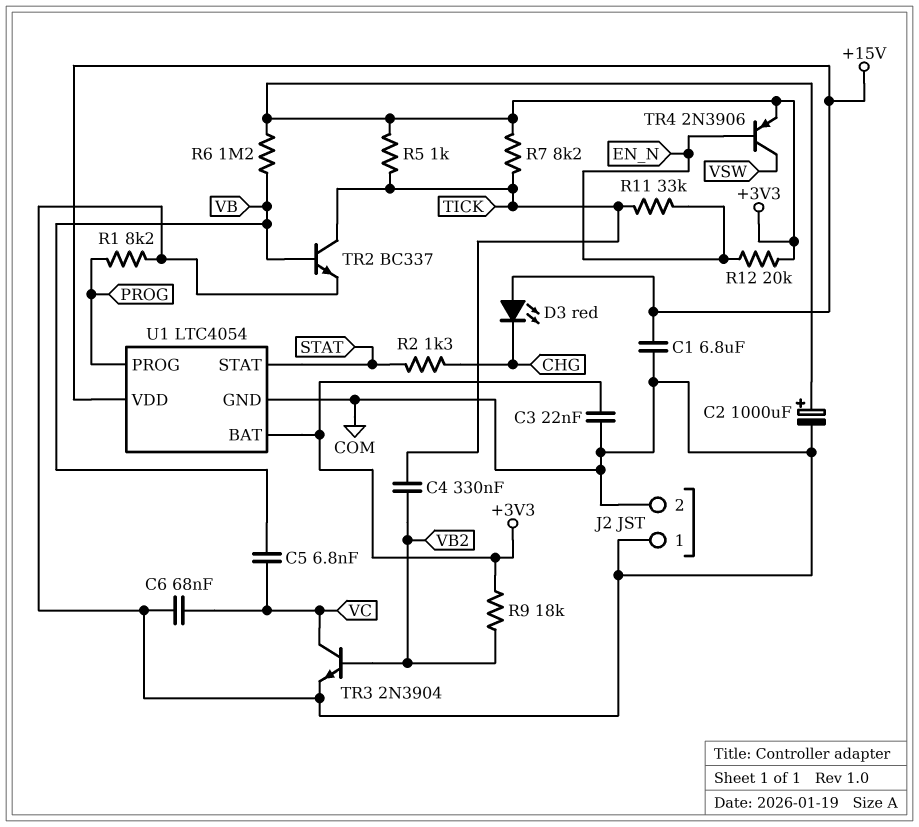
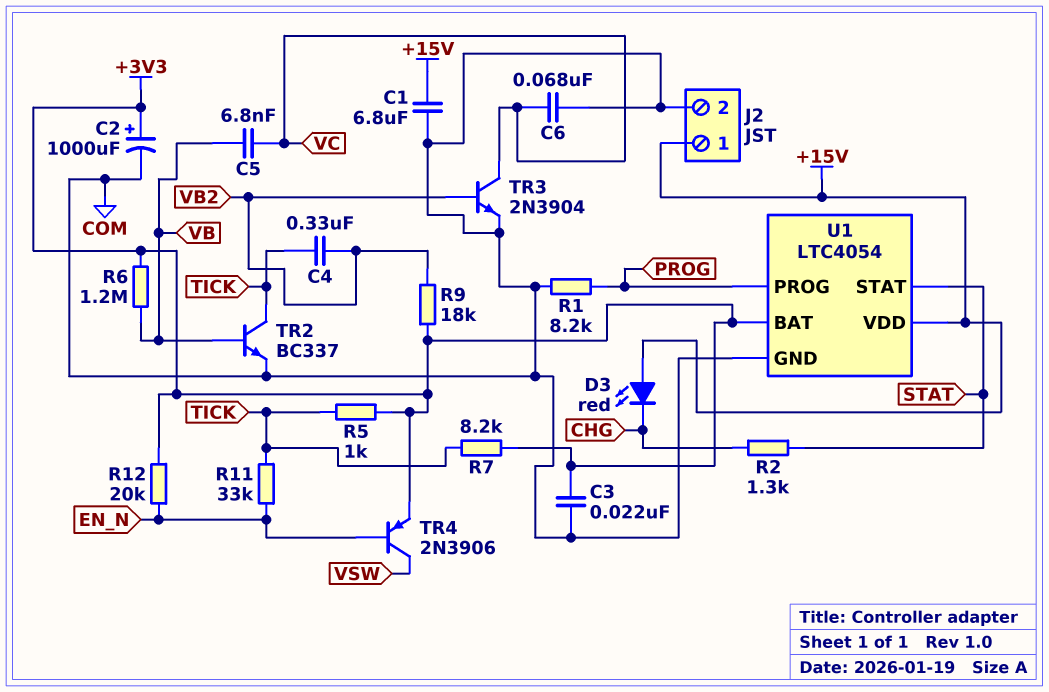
J2 pin 1: COM -> +15V

